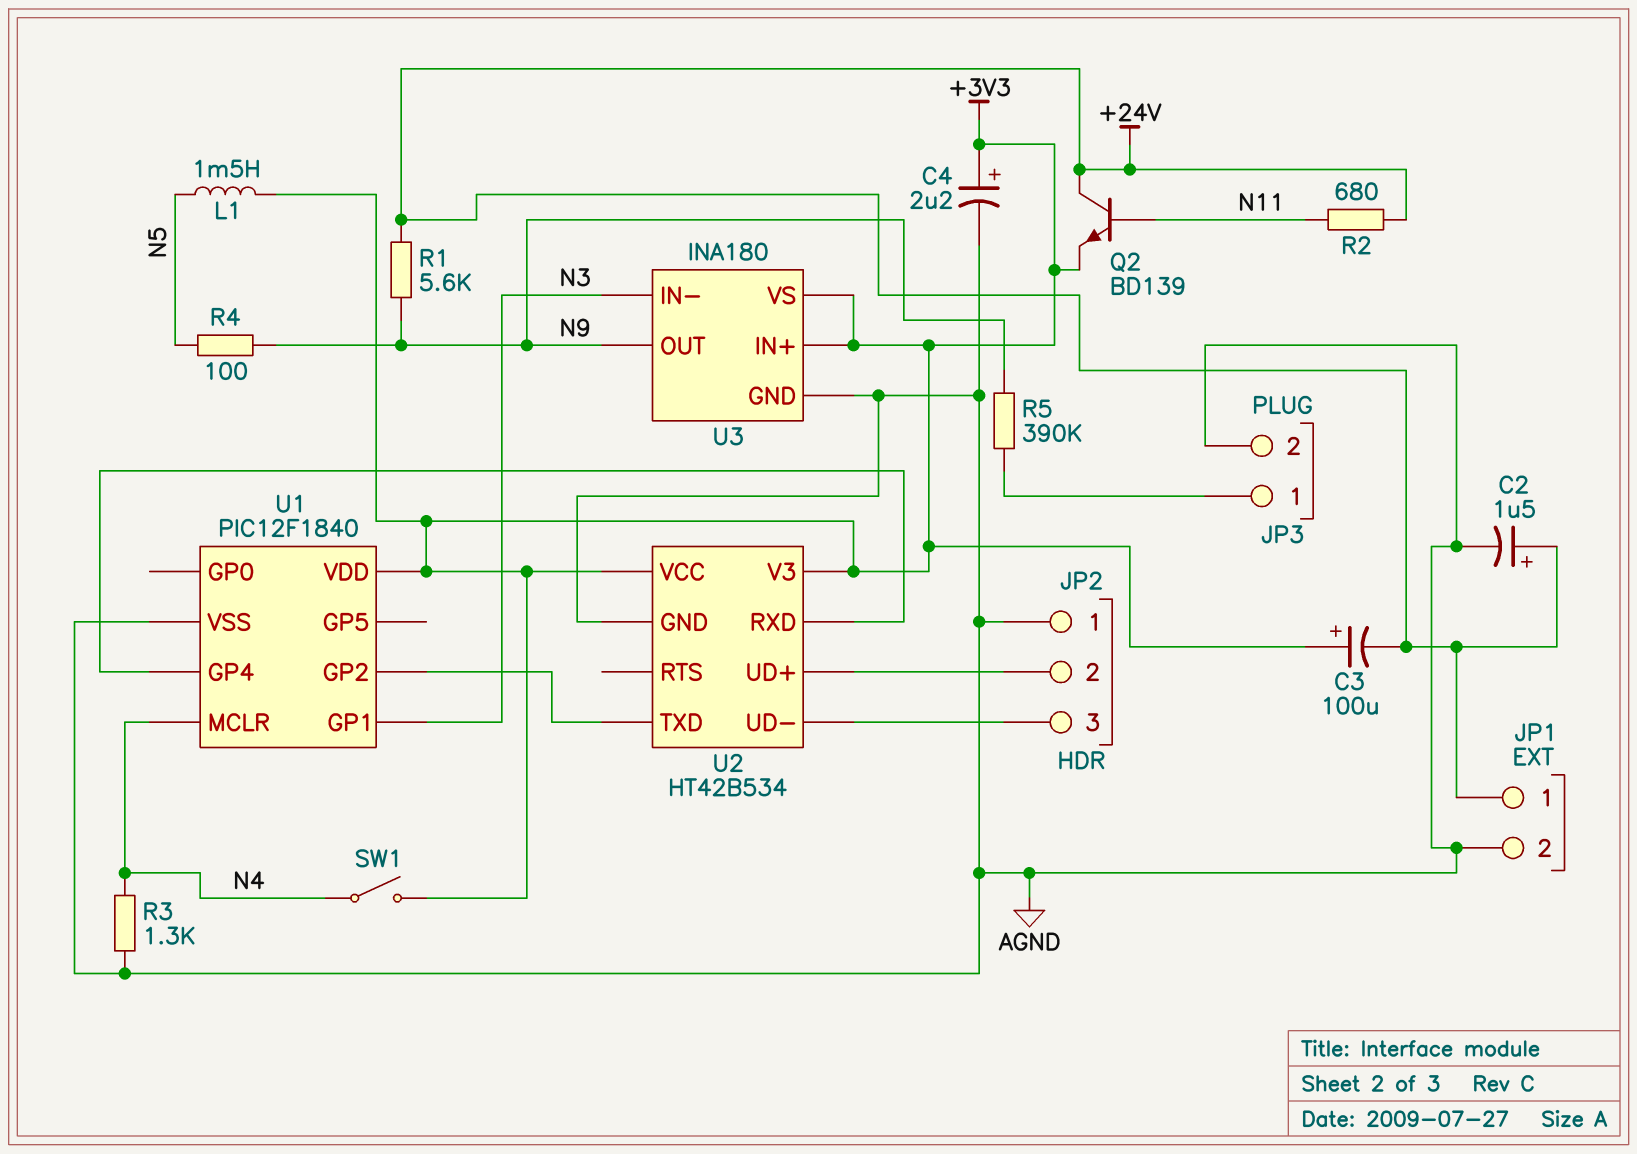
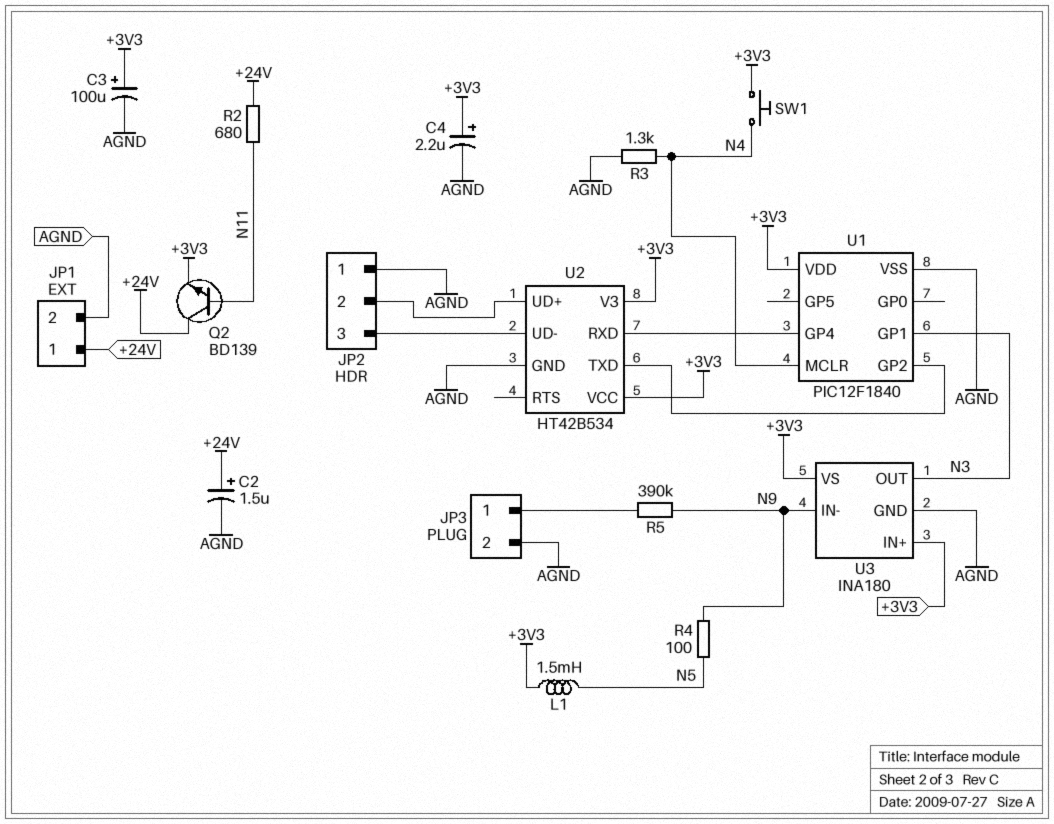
C3: 100uF (plus +3V3, minus +24V) -> 100uF (plus +3V3, minus AGND)
R1: 5.6k (+24V, N9) -> none
SW1: switch (+3V3, N4) -> button (+3V3, N4)
U3 pin IN-: N3 -> N9
U3 pin OUT: N9 -> N3

